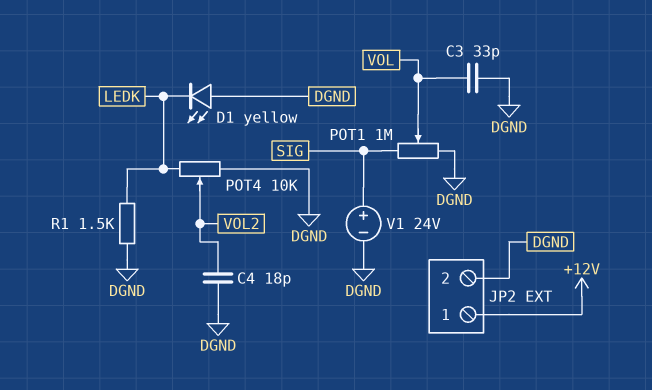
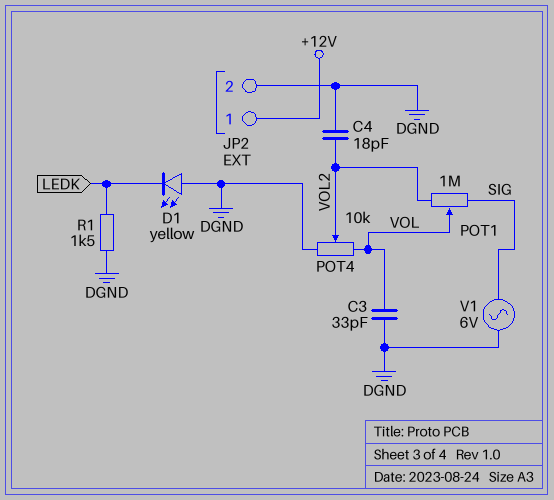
POT1: 1M (DGND, SIG, wiper VOL) -> 1M (SIG, VOL2, wiper VOL)
POT4: 10k (DGND, LEDK, wiper VOL2) -> 10k (DGND, VOL, wiper VOL2)
V1: 24V (plus SIG, minus DGND) -> AC 6V (DGND, SIG)

